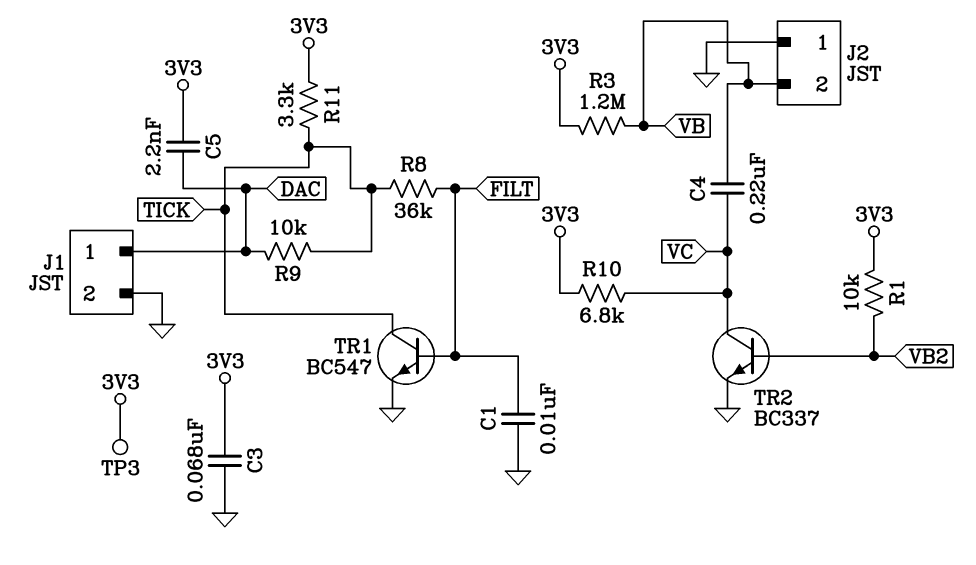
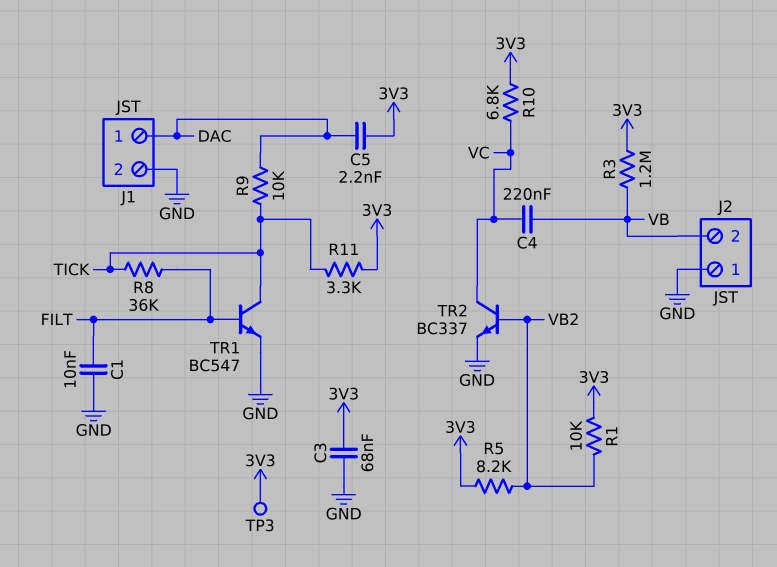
R5: none -> 8.2k (3V3, VB2)

